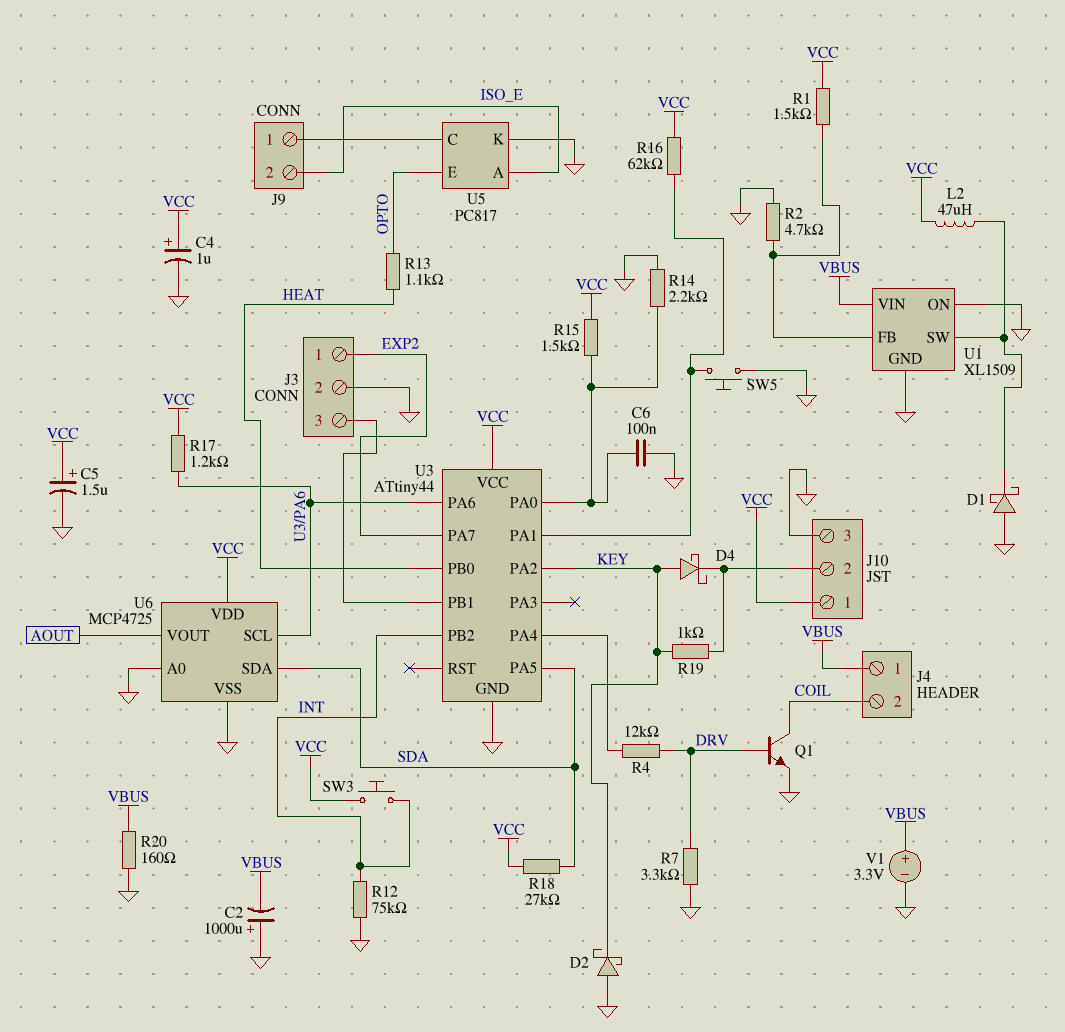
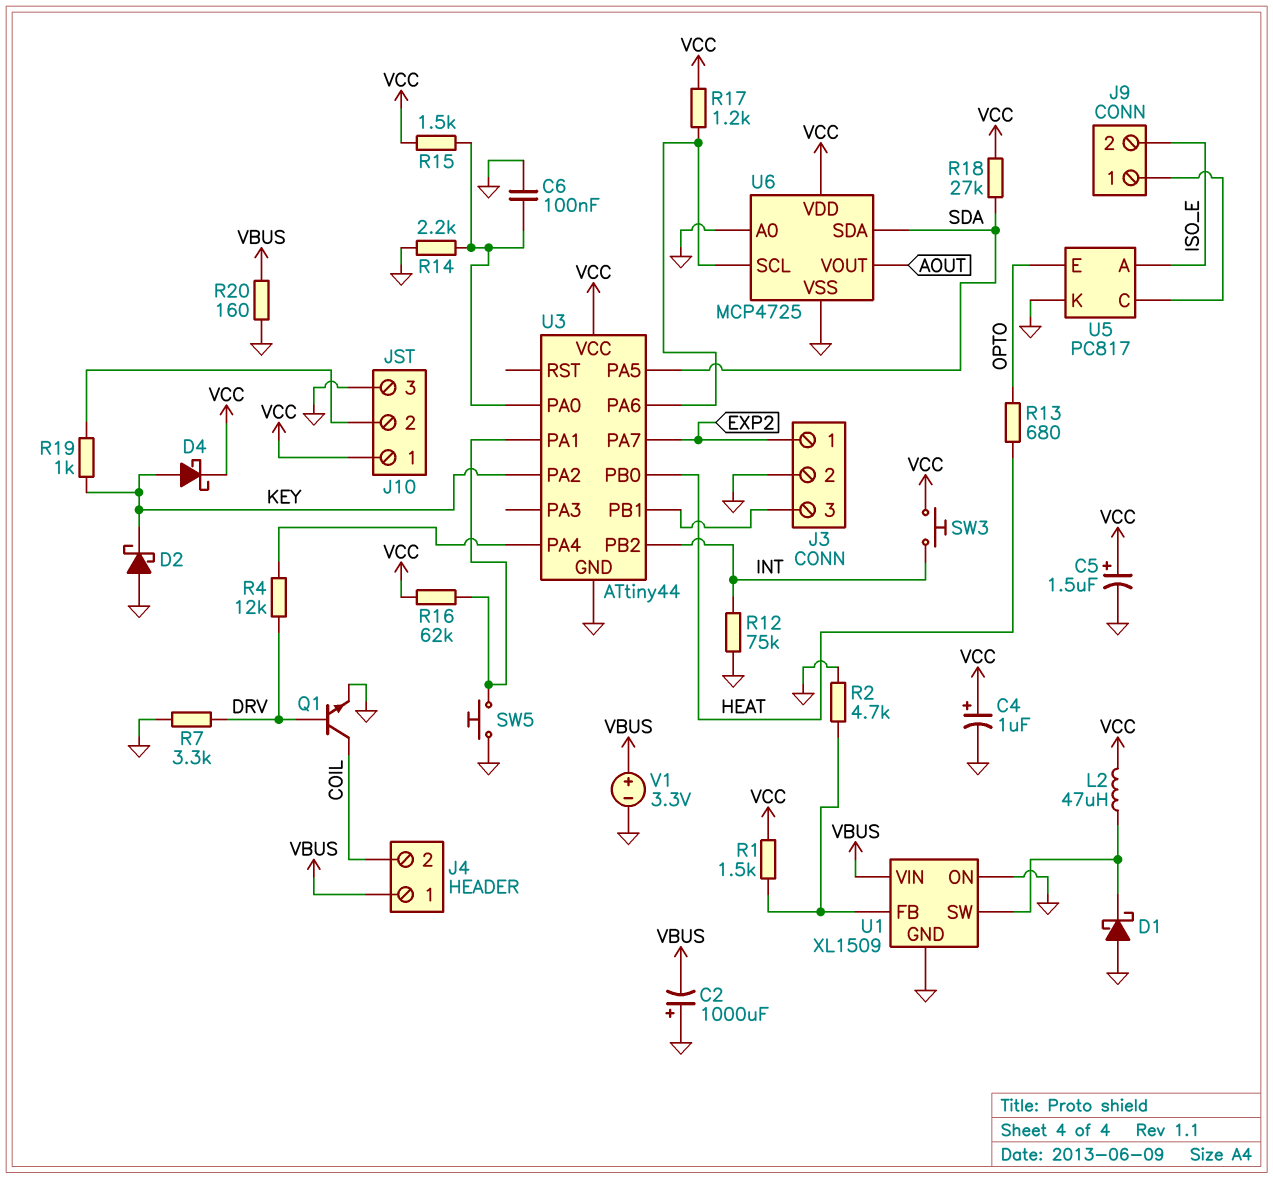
D4: schottky (A KEY, K J10/2) -> schottky (A KEY, K VCC)
R13: 1.1k (HEAT, OPTO) -> 680 (HEAT, OPTO)

